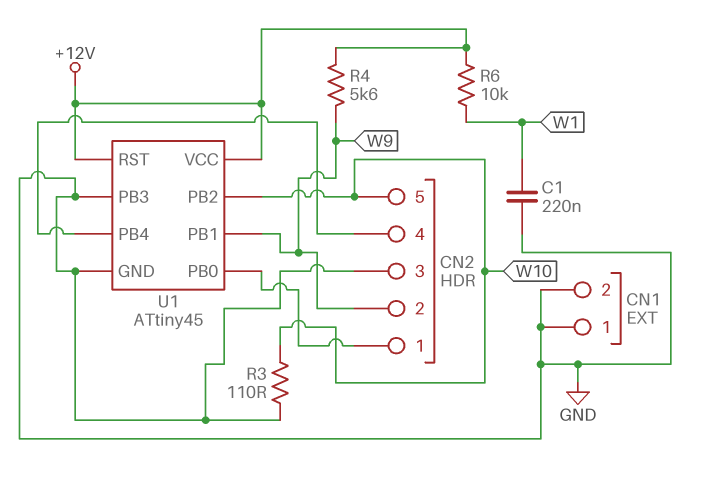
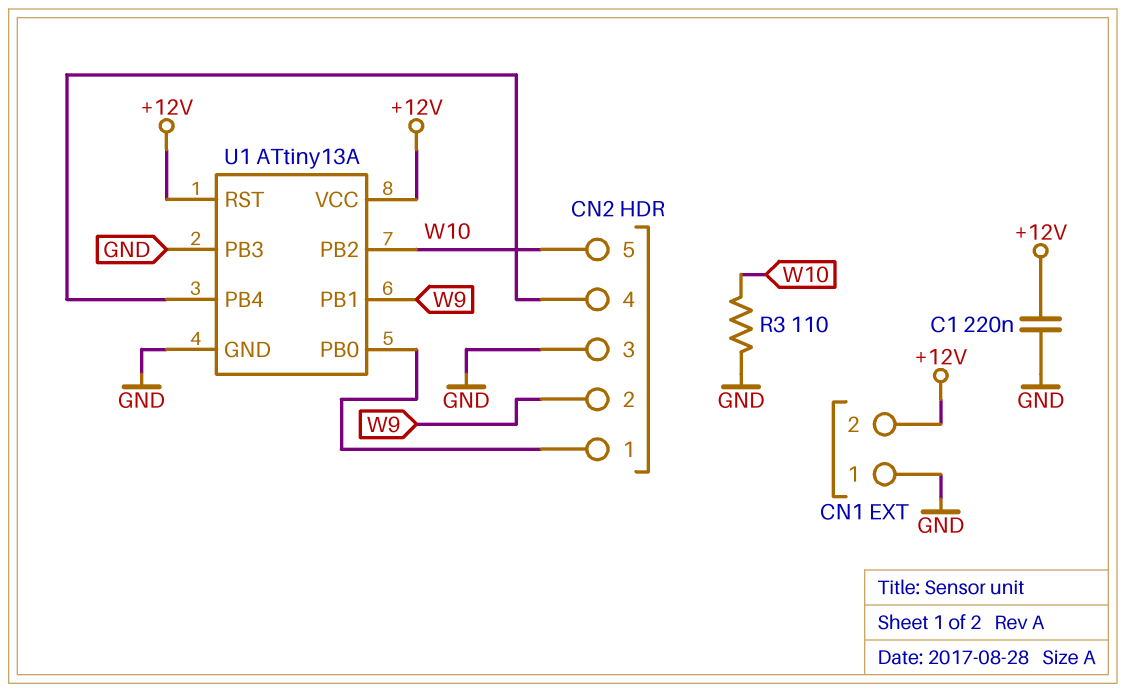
C1: 220nF (GND, W1) -> 220nF (+12V, GND)
CN1 pin 2: GND -> +12V
R4: 5.6k (+12V, W9) -> none
R6: 10k (+12V, W1) -> none
U1: ATtiny45 -> ATtiny13A

